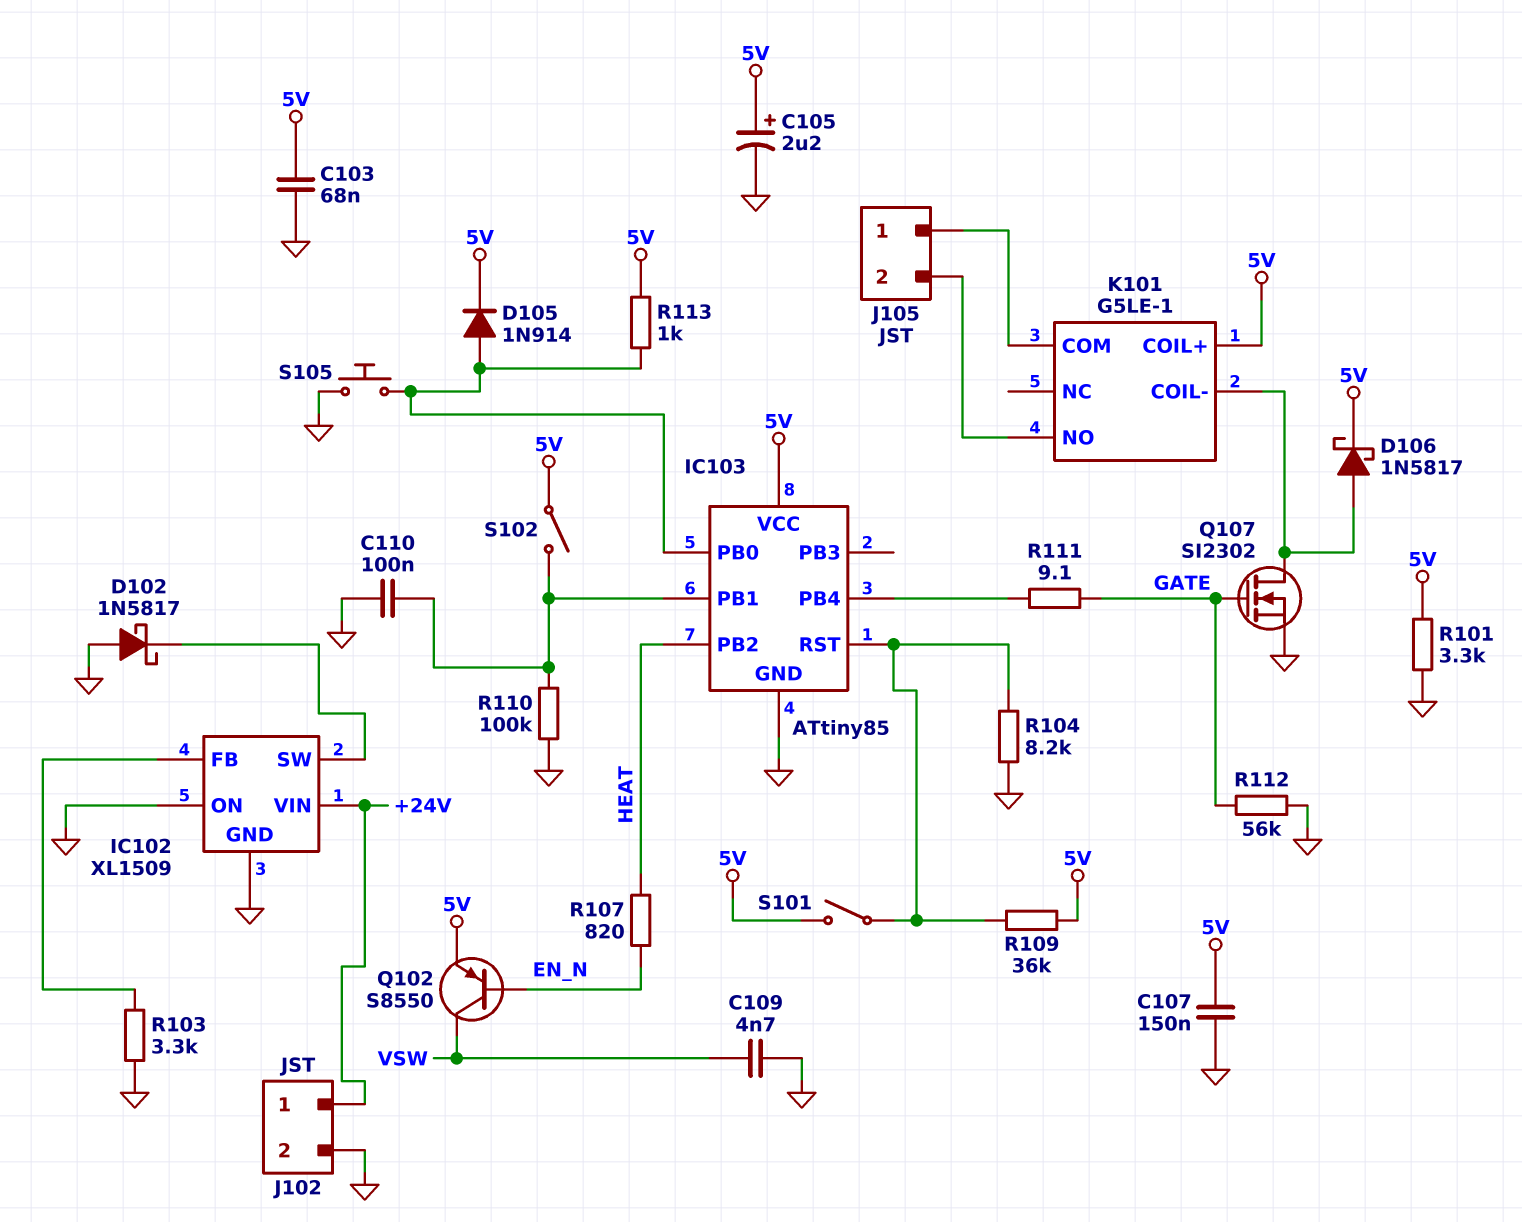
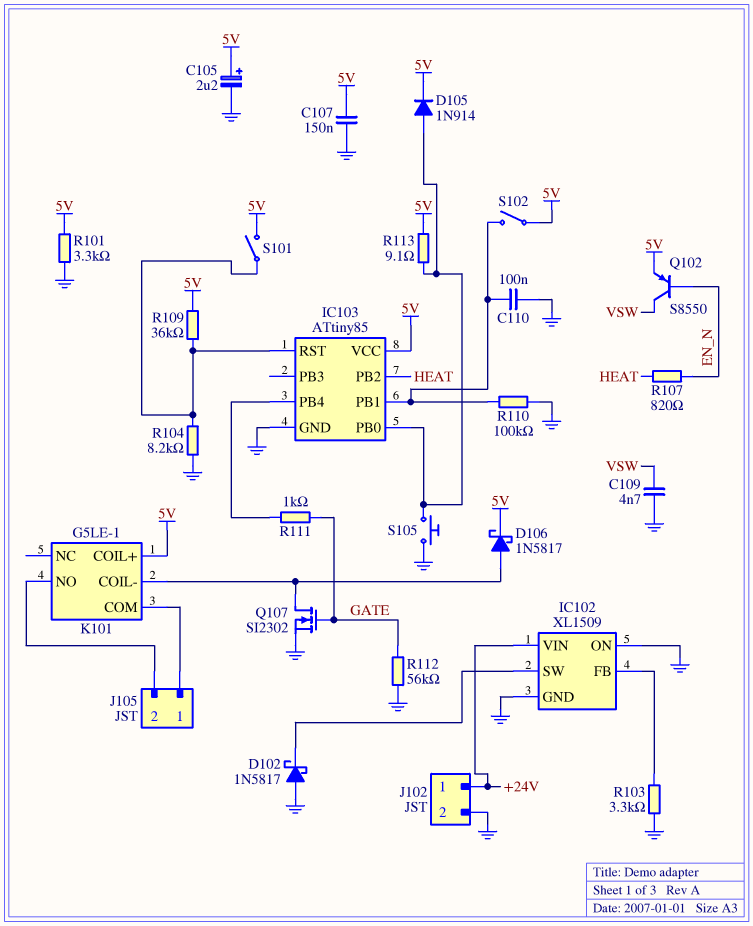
C103: 68nF (5V, GND) -> none
R111: 9.1 (GATE, IC103/PB4) -> 1k (GATE, IC103/PB4)
R113: 1k (5V, IC103/PB0) -> 9.1 (5V, IC103/PB0)

